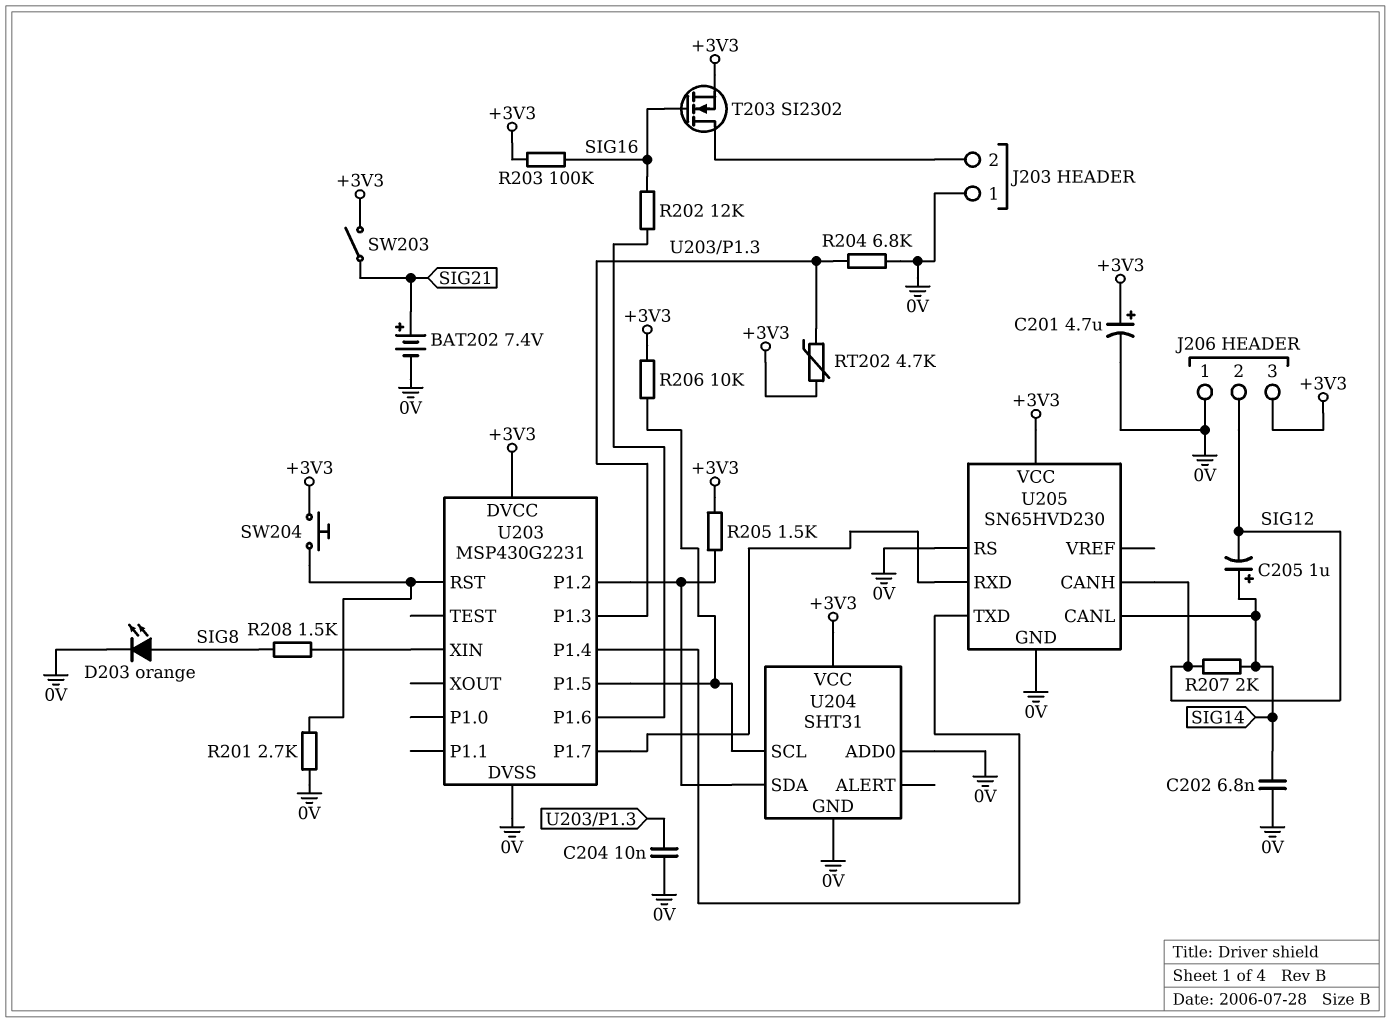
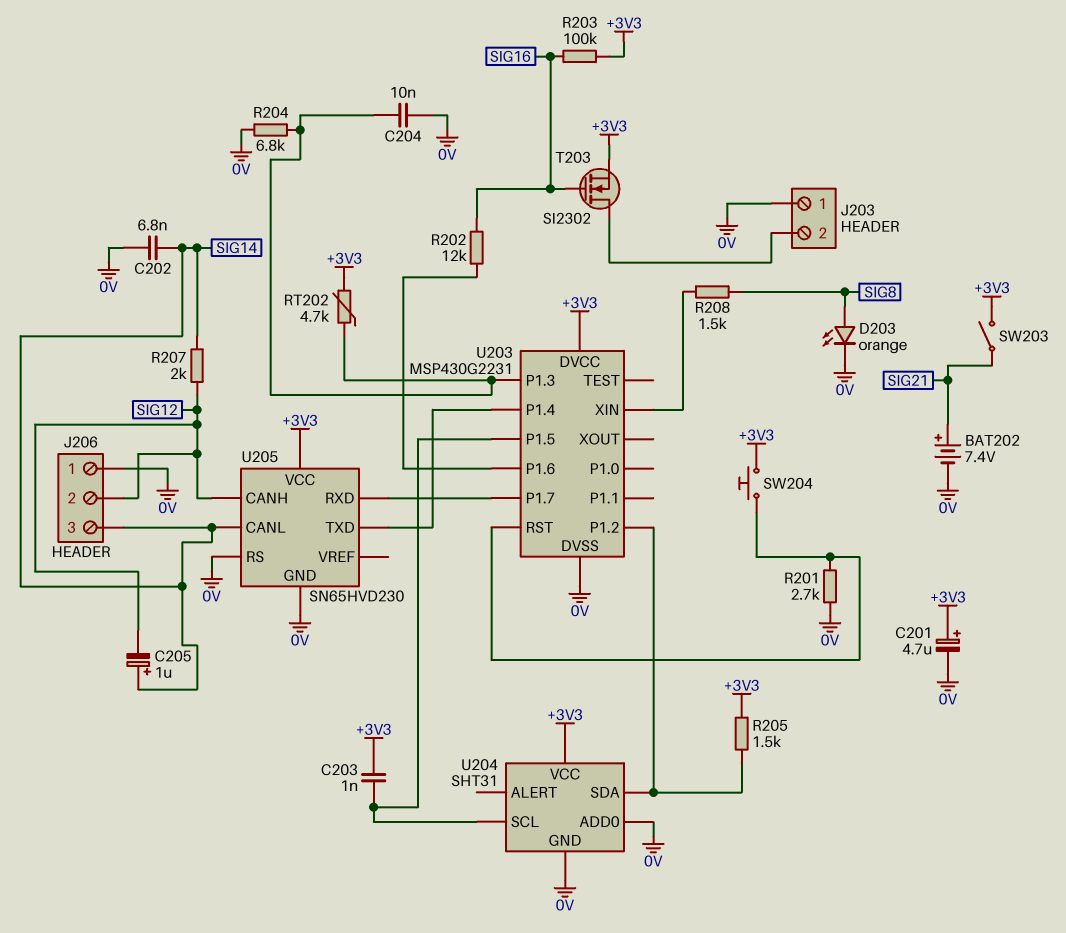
C203: none -> 1nF (+3V3, U203/P1.5)
J206 pin 3: +3V3 -> SIG14
R206: 10k (+3V3, U203/P1.5) -> none

